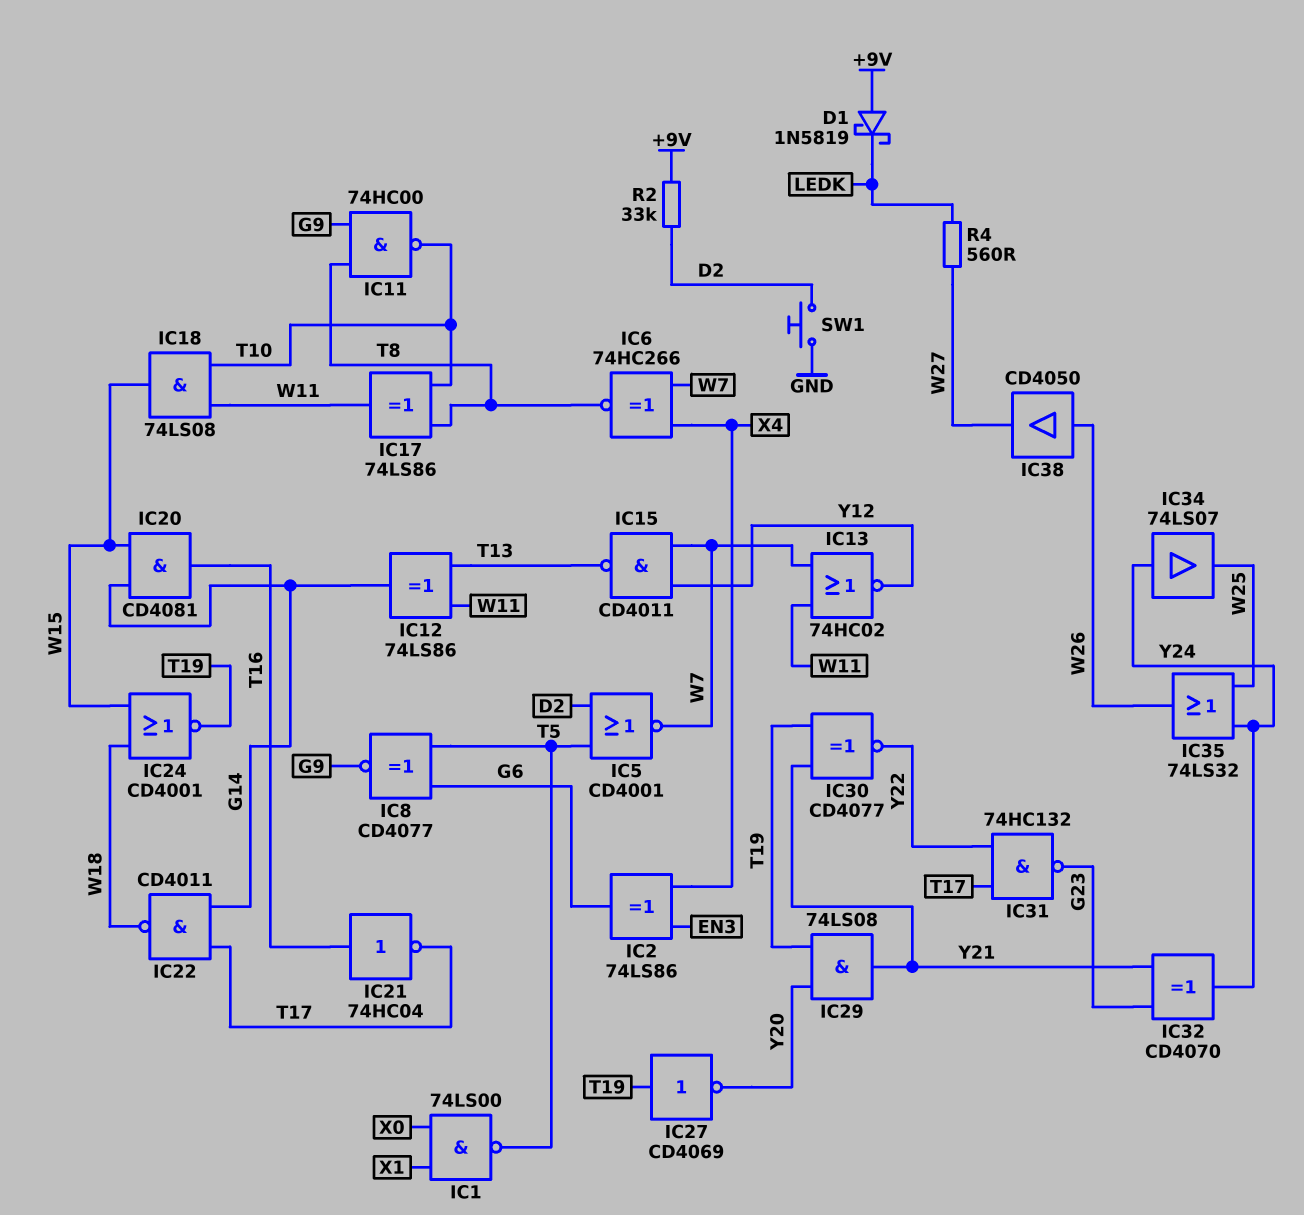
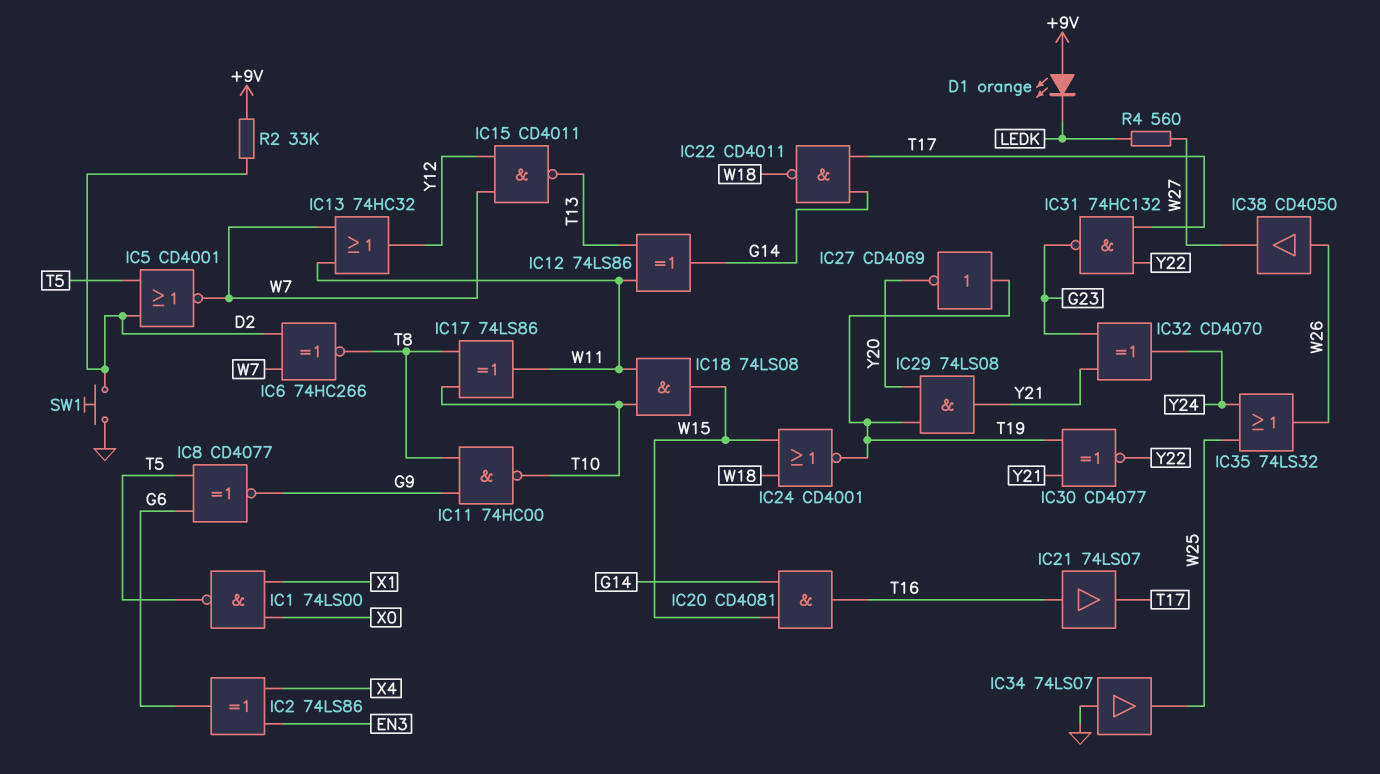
D1: schottky 1N5819 (A +9V, K LEDK) -> LED orange (A +9V, K LEDK)
IC6: XNOR 74HC266 (in W7, in X4, out T8) -> XNOR 74HC266 (in D2, in W7, out T8)
IC13: NOR 74HC02 (in W7, in W11, out Y12) -> OR 74HC32 (in W7, in W11, out Y12)
IC21: NOT 74HC04 (in T16, out T17) -> buffer 74LS07 (in T16, out T17)
IC34: buffer 74LS07 (in Y24, out W25) -> buffer 74LS07 (in GND, out W25)

